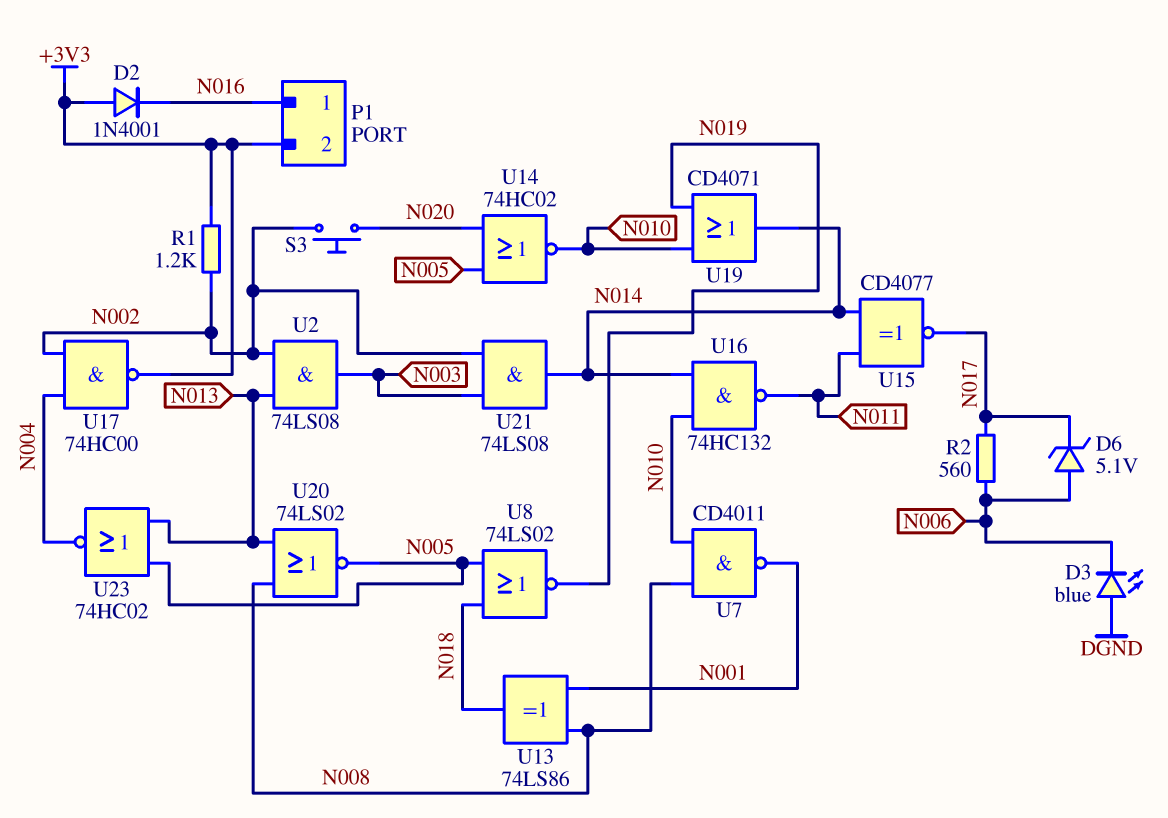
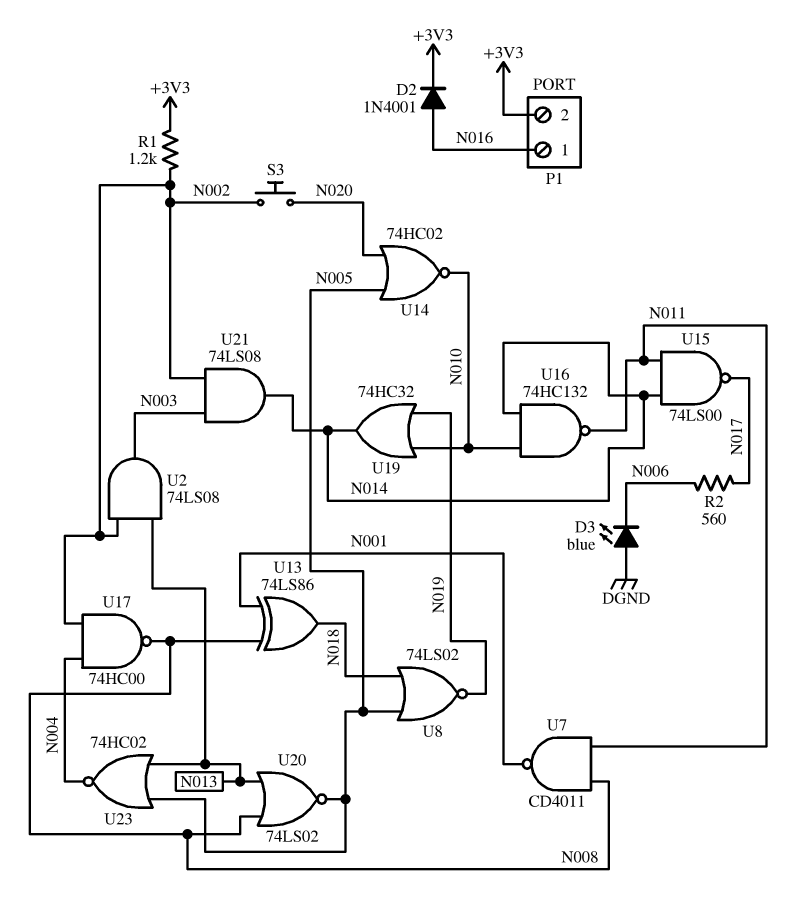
D2: diode 1N4001 (A +3V3, K N016) -> diode 1N4001 (A N016, K +3V3)
D6: zener 5.1V (A N006, K N017) -> none
U7: NAND CD4011 (in N008, in N010, out N001) -> NAND CD4011 (in N008, in N011, out N001)
U15: XNOR CD4077 (in N011, in N014, out N017) -> NAND 74LS00 (in N011, in N014, out N017)
U17: NAND 74HC00 (in N002, in N004, out +3V3) -> NAND 74HC00 (in N002, in N004, out N008)
U19: OR CD4071 (in N010, in N019, out N014) -> OR 74HC32 (in N010, in N019, out N014)

